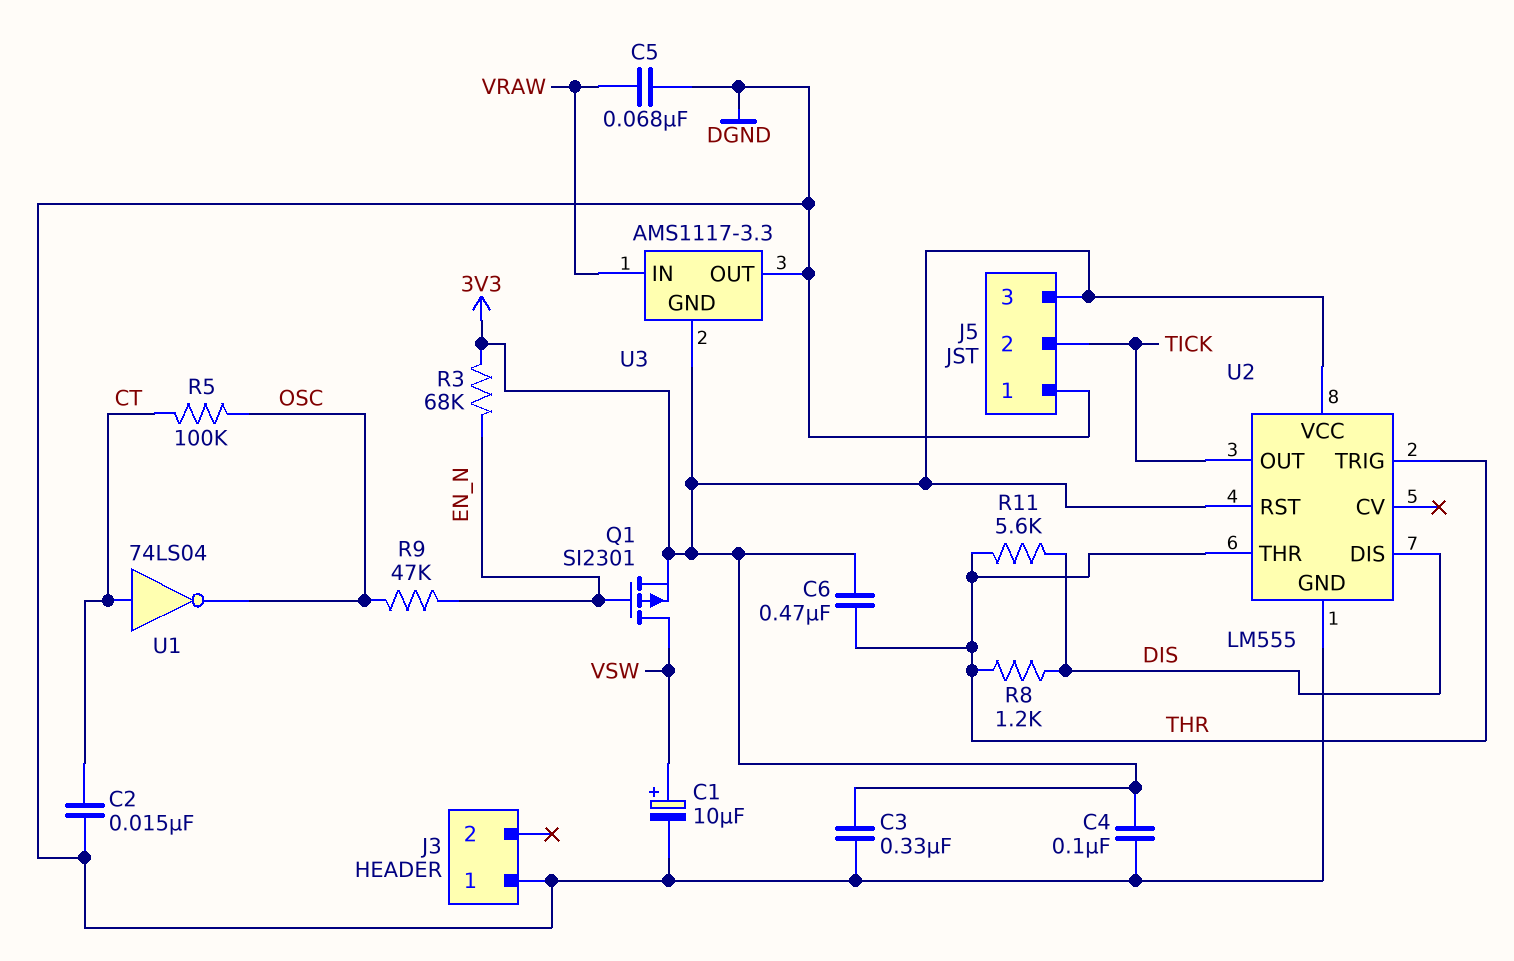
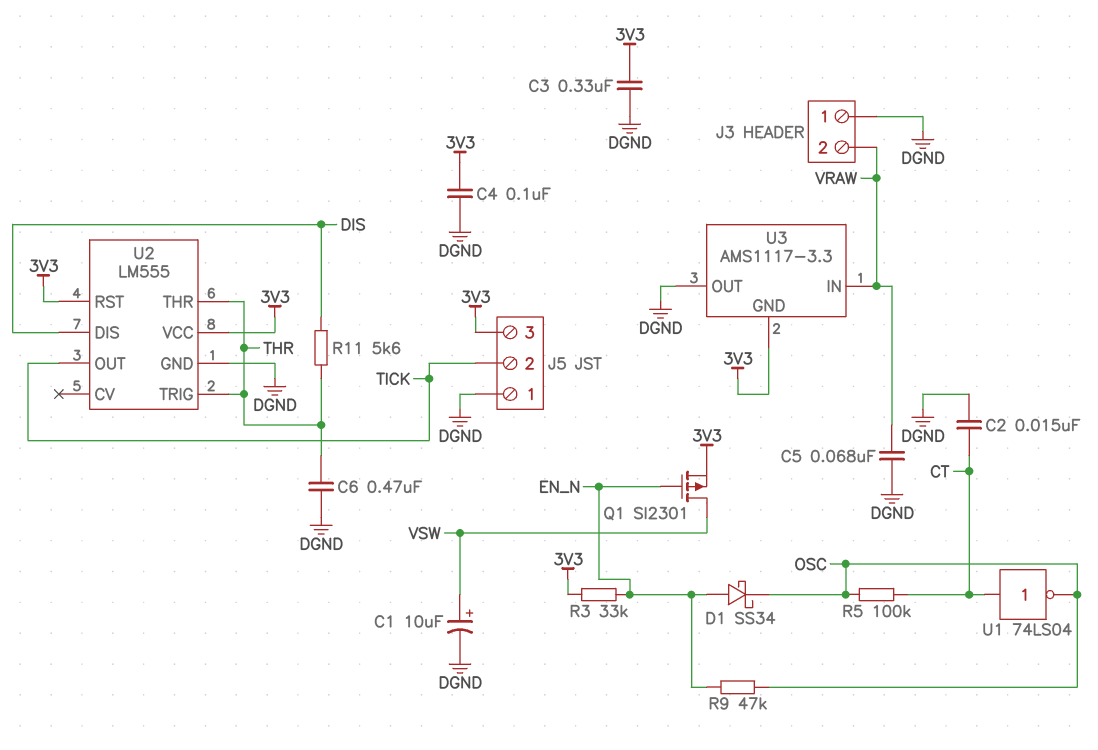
C6: 470nF (3V3, THR) -> 470nF (DGND, THR)
D1: none -> schottky SS34 (A EN_N, K OSC)
J3 pin 2: none -> VRAW
R3: 68k (3V3, EN_N) -> 33k (3V3, EN_N)
R8: 1.2k (DIS, THR) -> none

